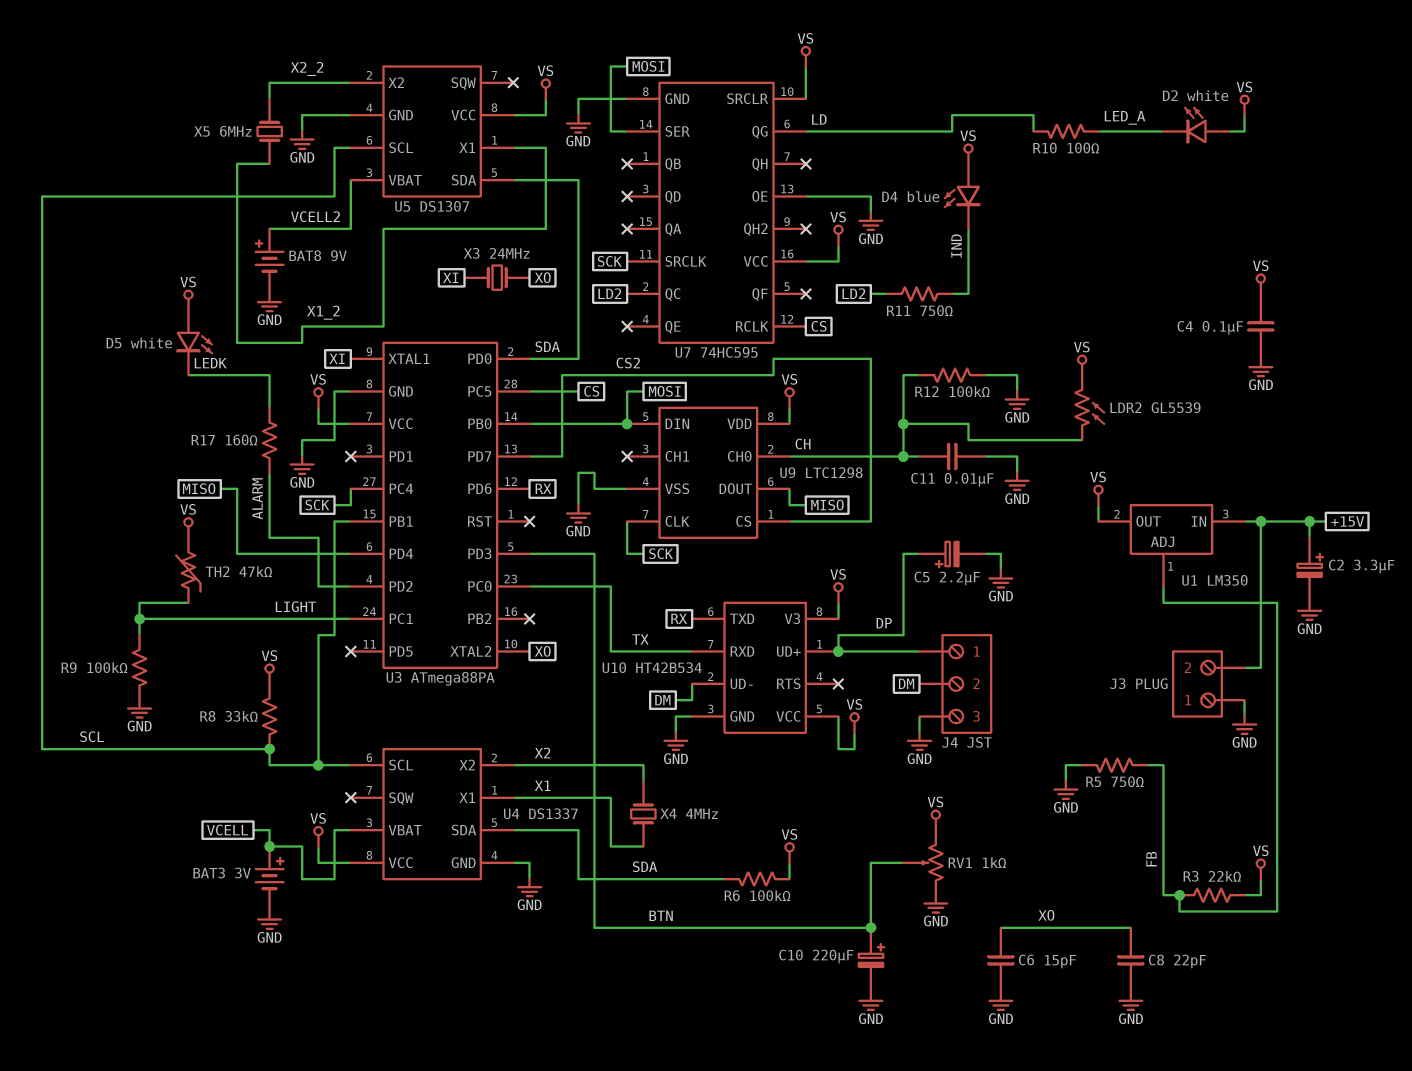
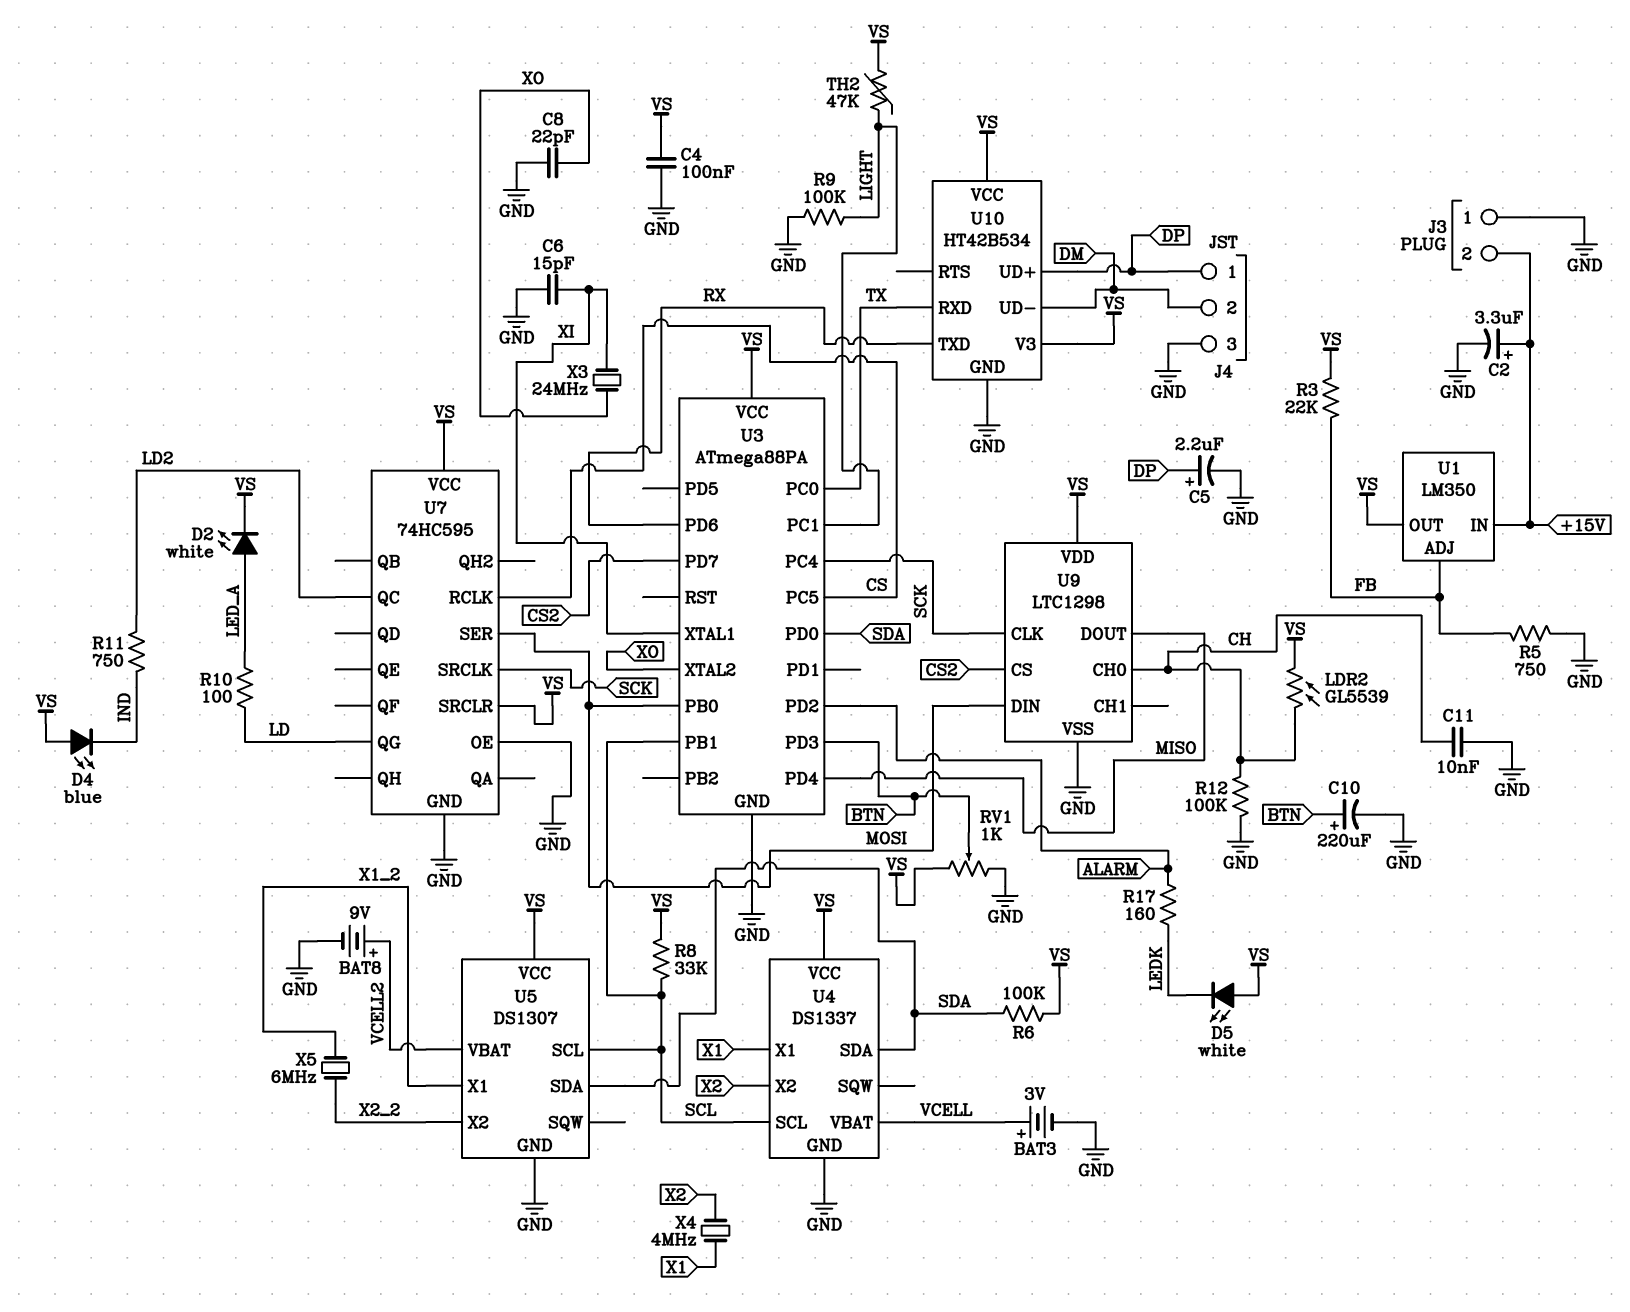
C6: 15pF (GND, XO) -> 15pF (GND, XI)
D2: LED white (A VS, K LED_A) -> LED white (A LED_A, K VS)

